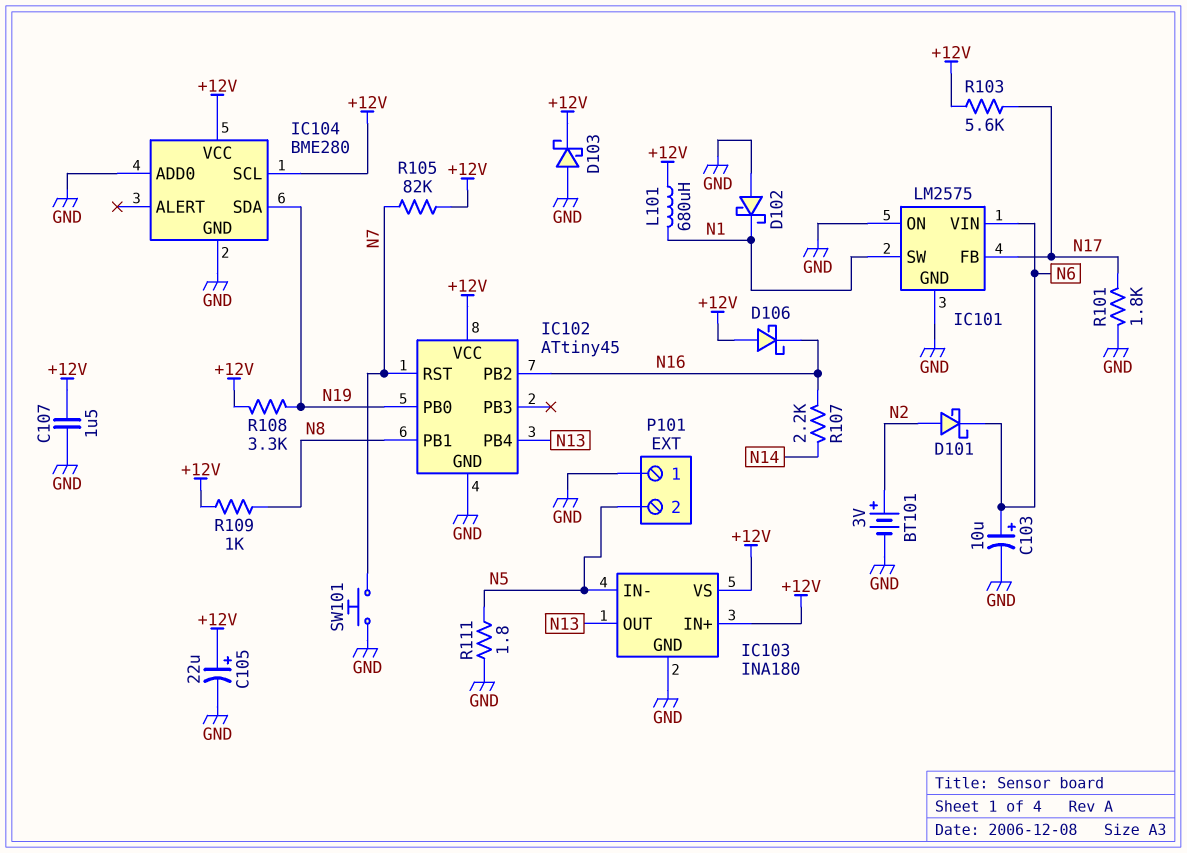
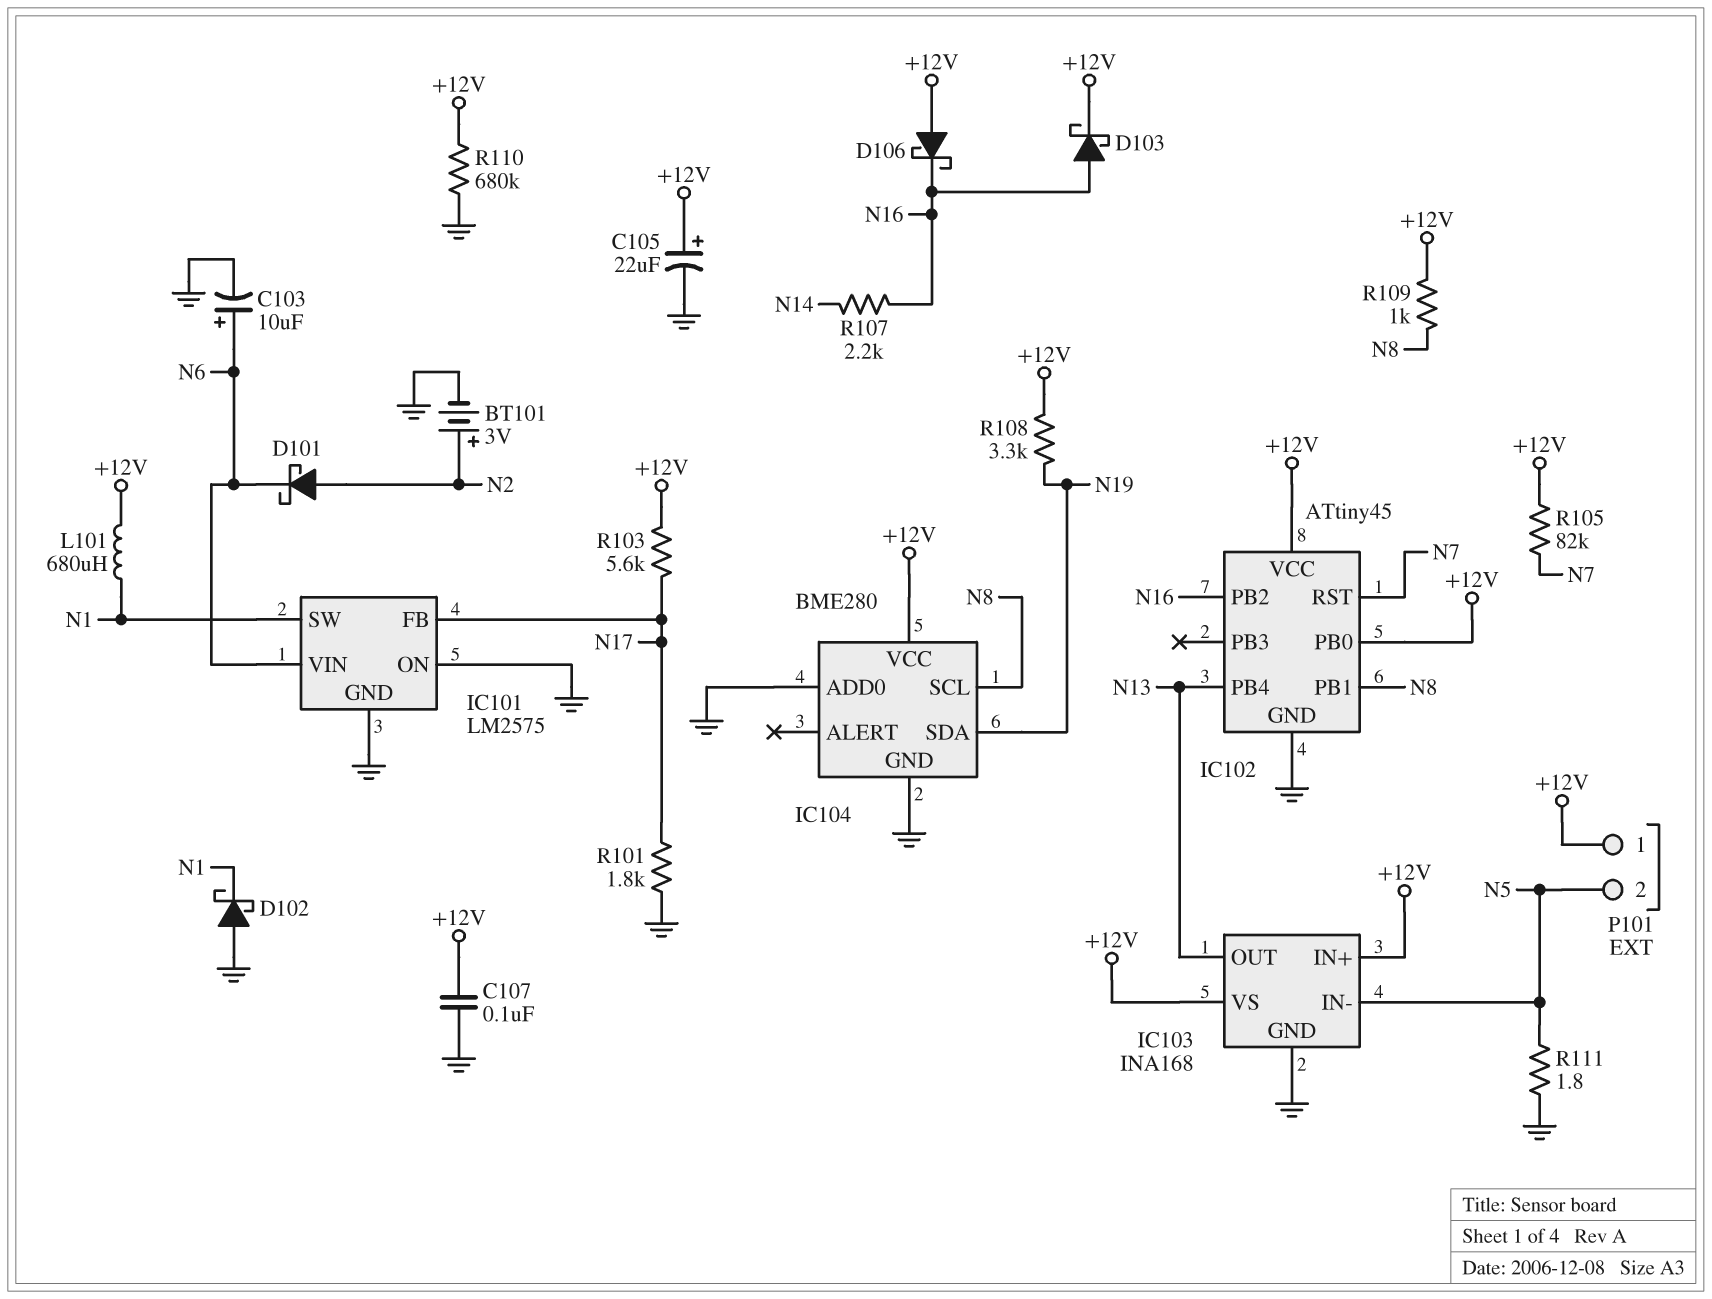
C107: 1.5uF (+12V, GND) -> 100nF (+12V, GND)
D103: schottky (A GND, K +12V) -> schottky (A N16, K +12V)
IC102 pin PB0: N19 -> +12V
IC103: INA180 -> INA168
IC104 pin SCL: +12V -> N8
P101 pin 1: GND -> +12V
R110: none -> 680k (+12V, GND)
SW101: button (GND, N7) -> none

